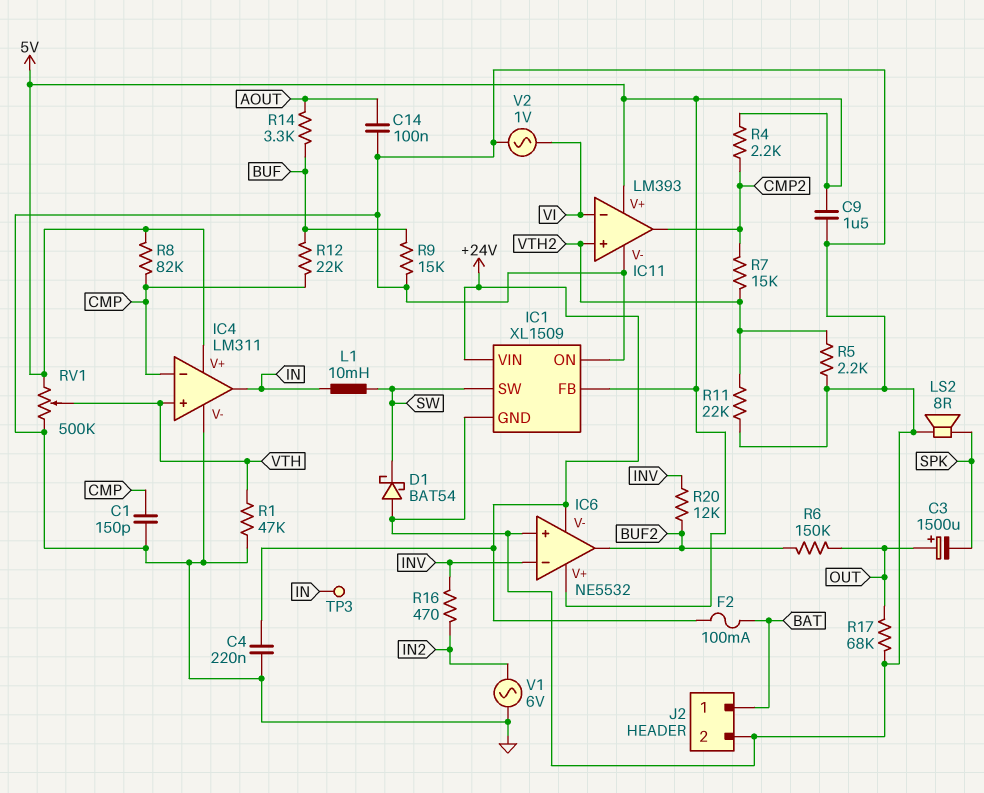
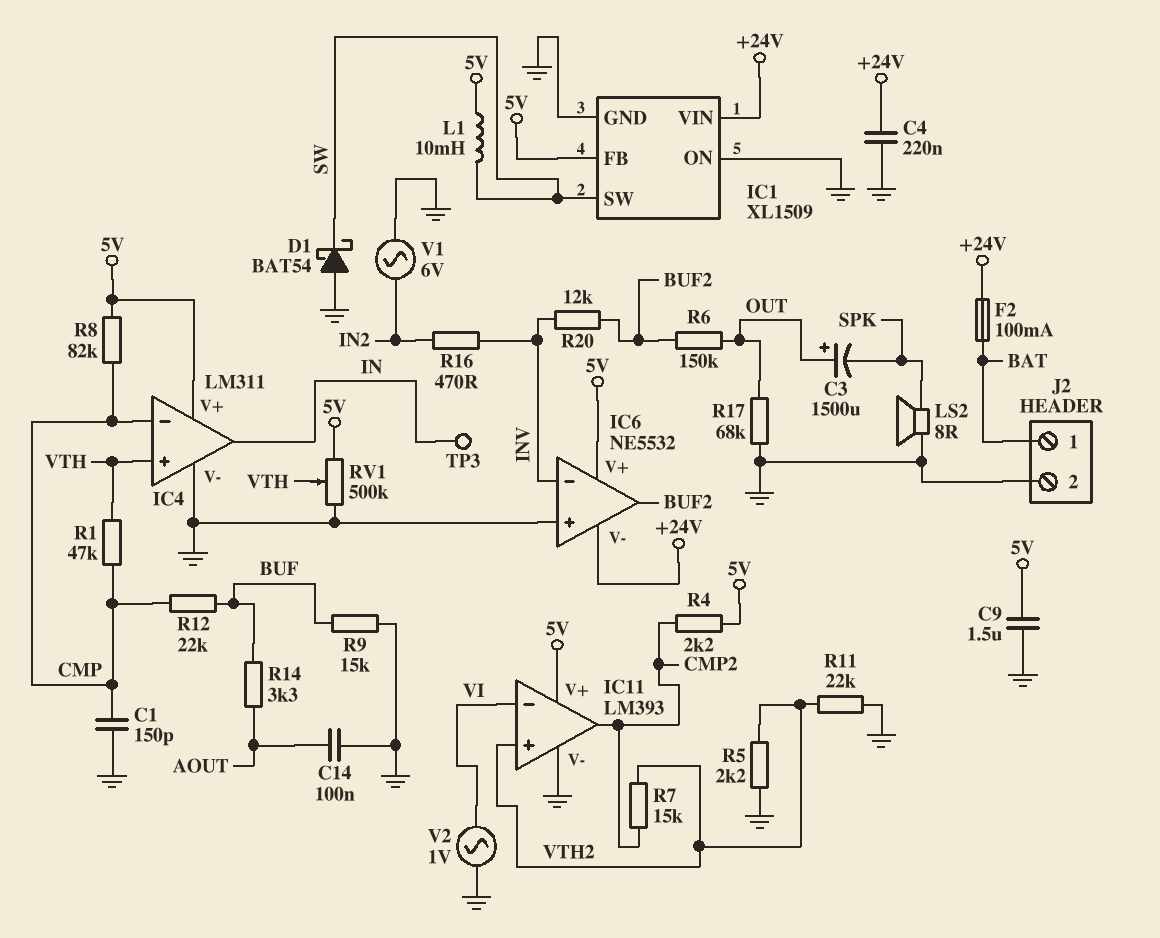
L1: 10mH (IN, SW) -> 10mH (5V, SW)
R1: 47k (GND, VTH) -> 47k (CMP, VTH)

